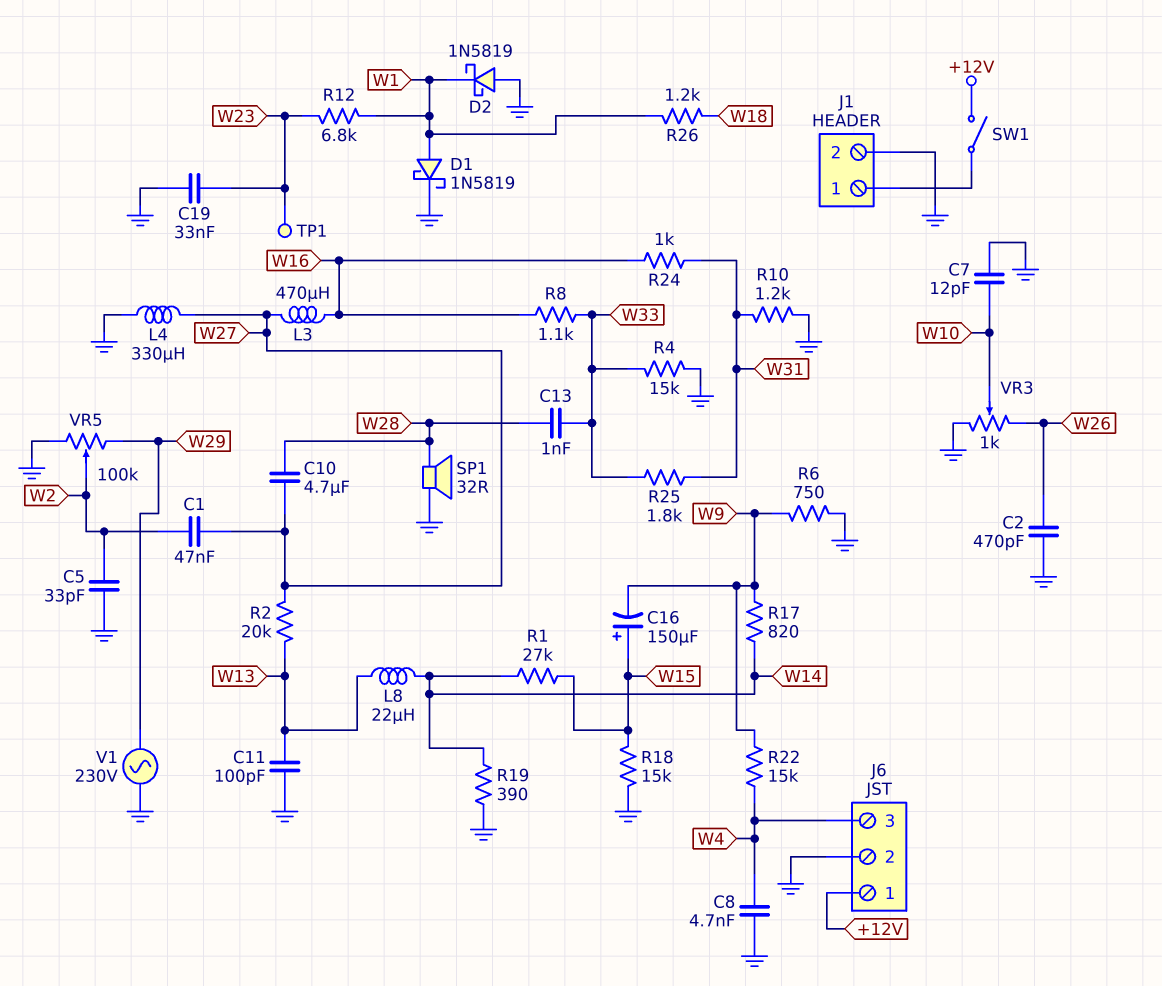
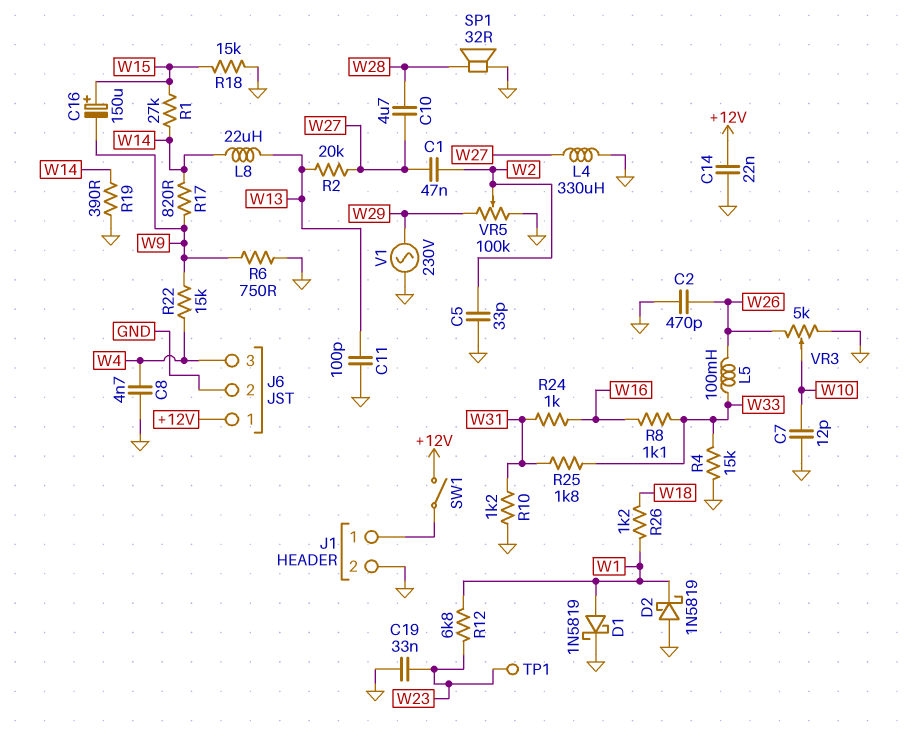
C13: 1nF (W28, W33) -> none
C14: none -> 22nF (+12V, GND)
L3: 470uH (W16, W27) -> none
L5: none -> 100mH (W26, W33)
VR3: 1k (GND, W26, wiper W10) -> 5k (GND, W26, wiper W10)

